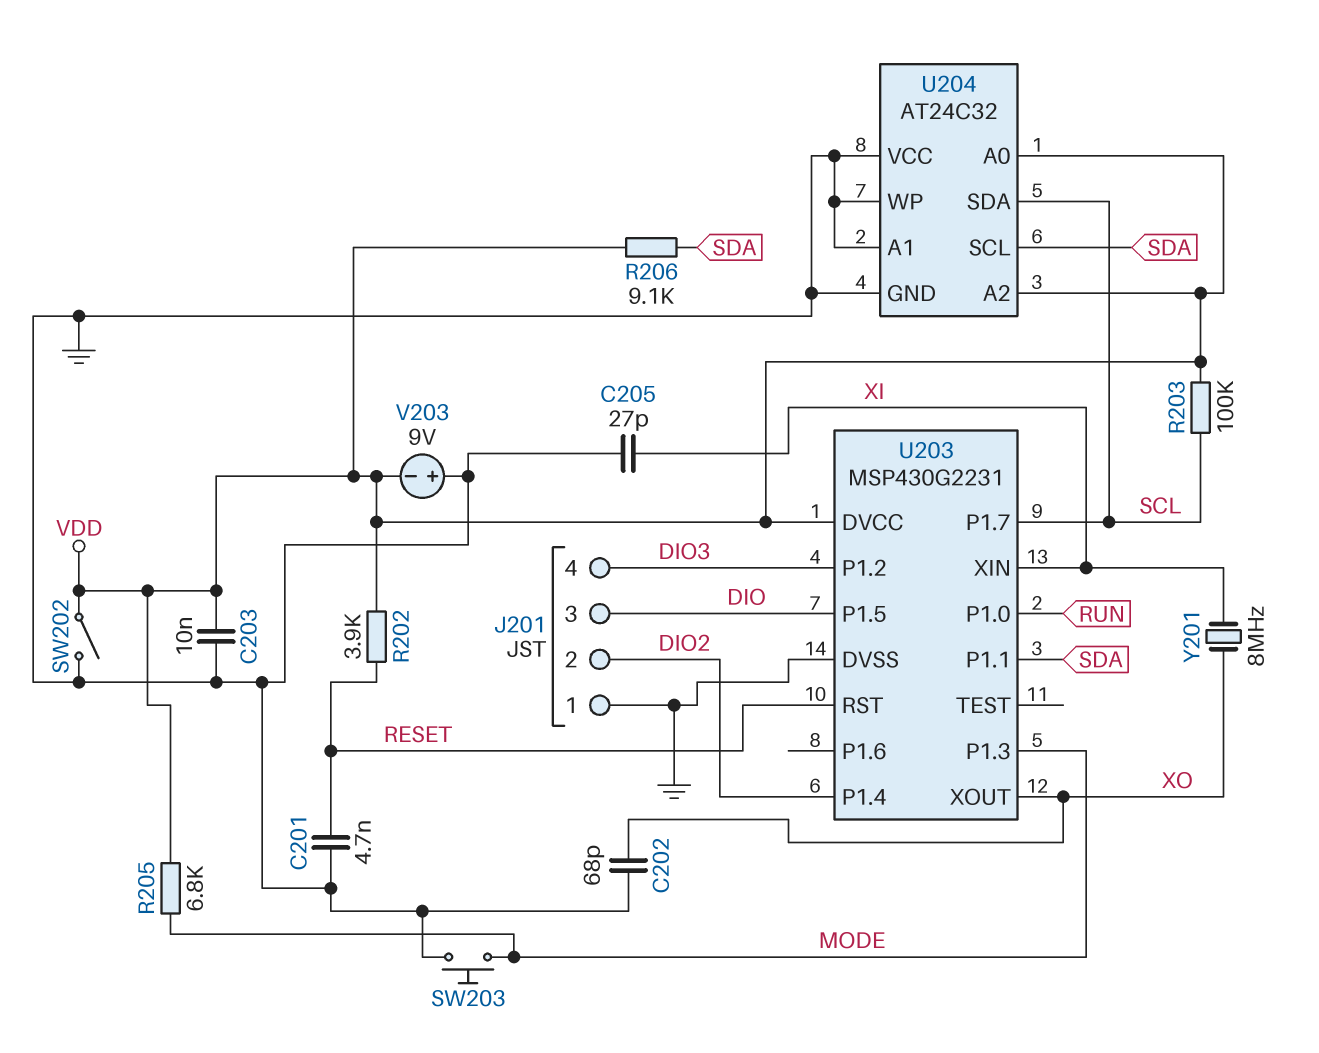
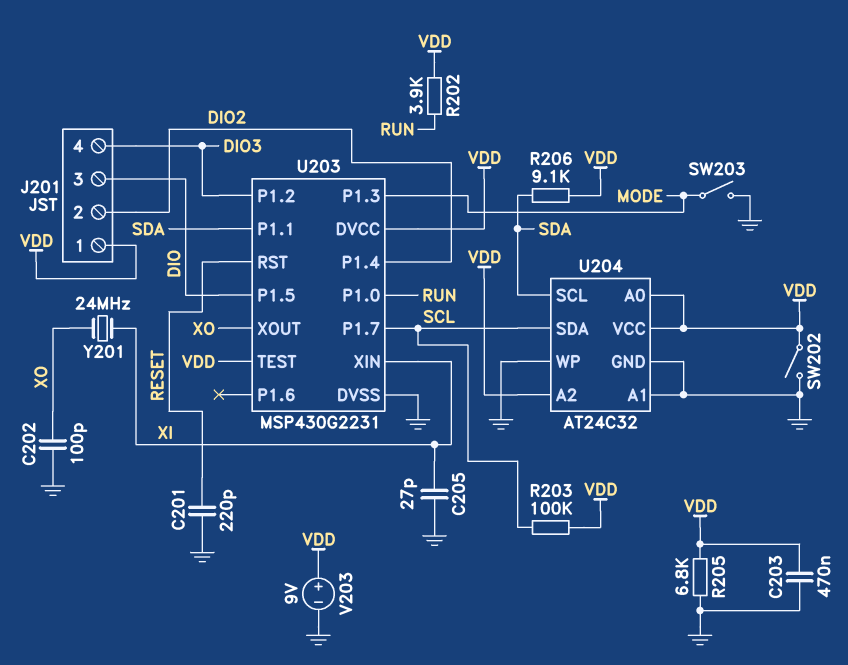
C201: 4.7nF (GND, RESET) -> 220pF (GND, RESET)
C202: 68pF (GND, XO) -> 100pF (GND, XO)
C203: 10nF (GND, VDD) -> 470nF (GND, VDD)
J201 pin 1: GND -> VDD
R202: 3.9k (RESET, VDD) -> 3.9k (RUN, VDD)
R205: 6.8k (MODE, VDD) -> 6.8k (GND, VDD)
SW203: button (GND, MODE) -> switch (GND, MODE)
U203 pin TEST: none -> VDD
U204 pin VCC: GND -> VDD
V203: 9V (plus GND, minus VDD) -> 9V (plus VDD, minus GND)
Y201: 8MHz (XI, XO) -> 24MHz (XI, XO)

